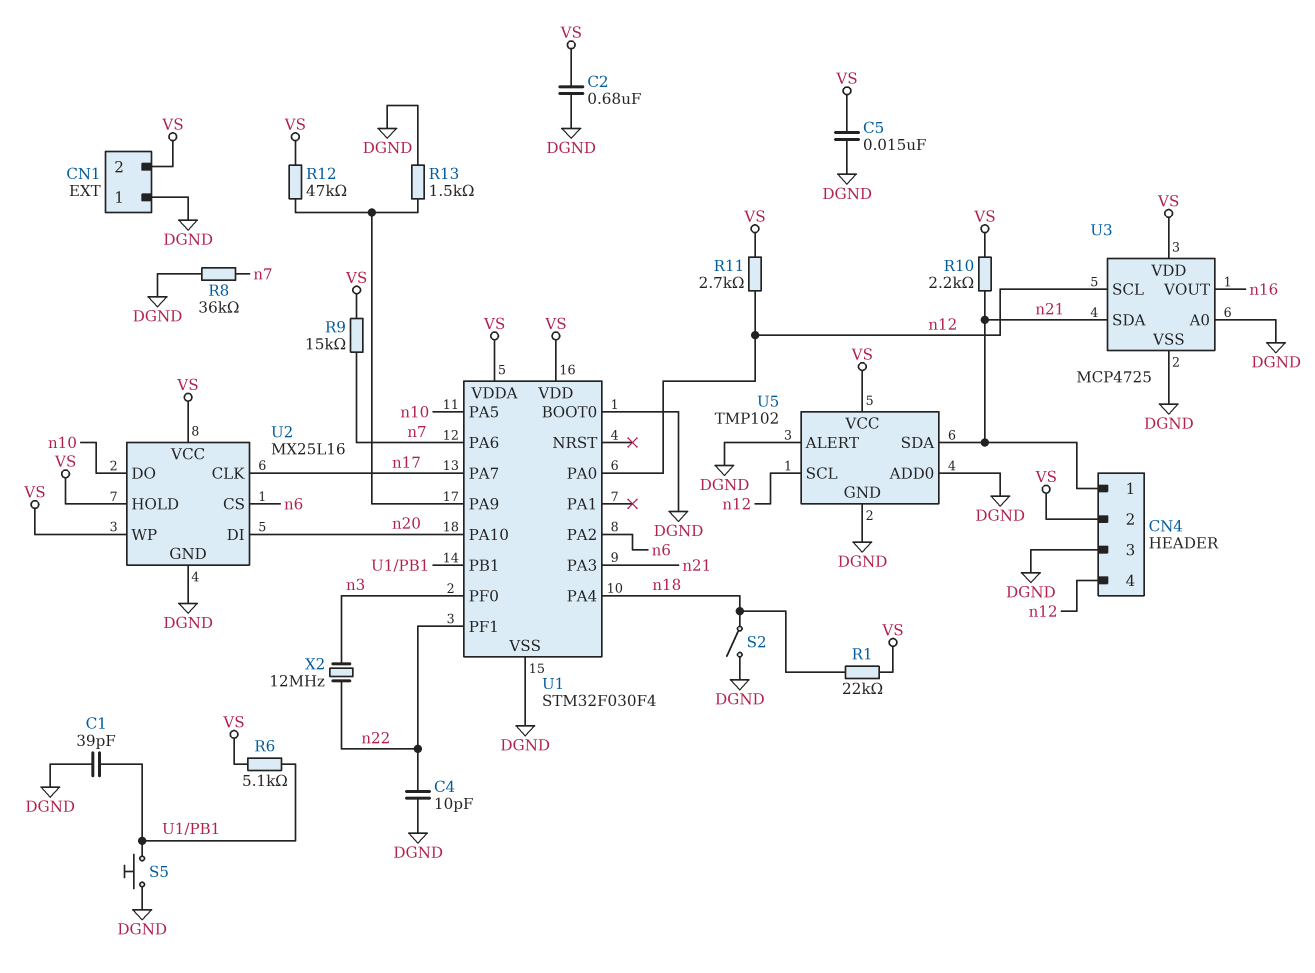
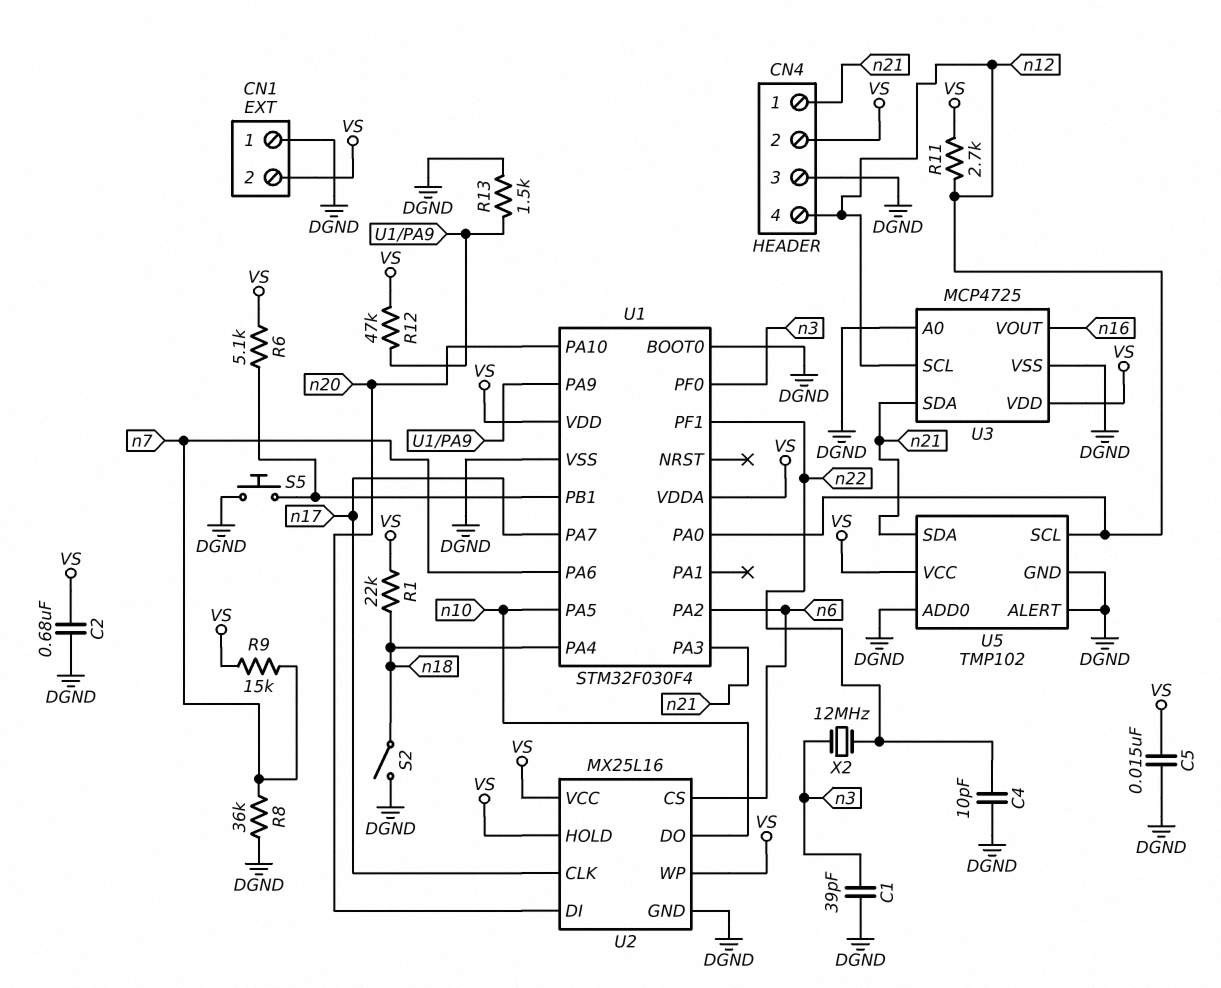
C1: 39pF (DGND, U1/PB1) -> 39pF (DGND, n3)
R10: 2.2k (VS, n21) -> none

